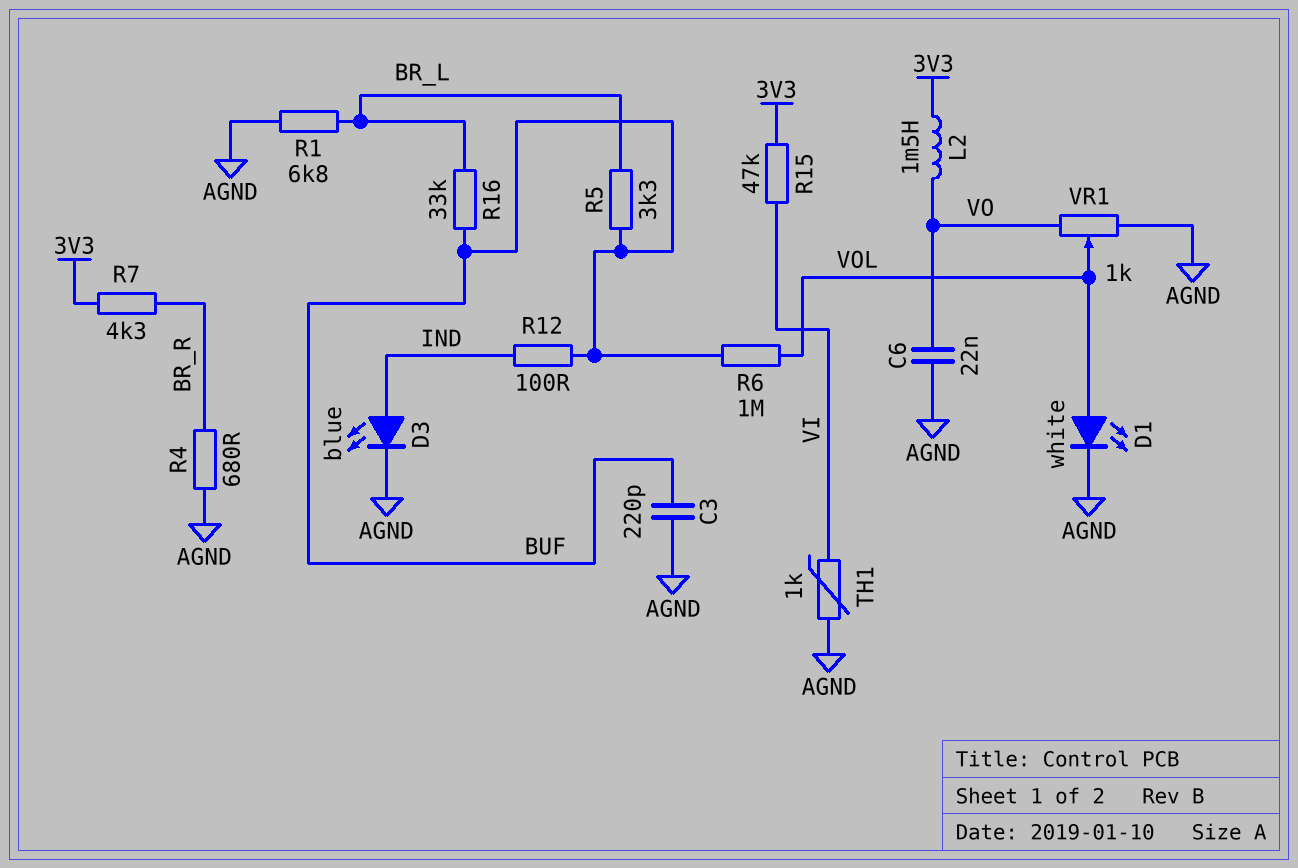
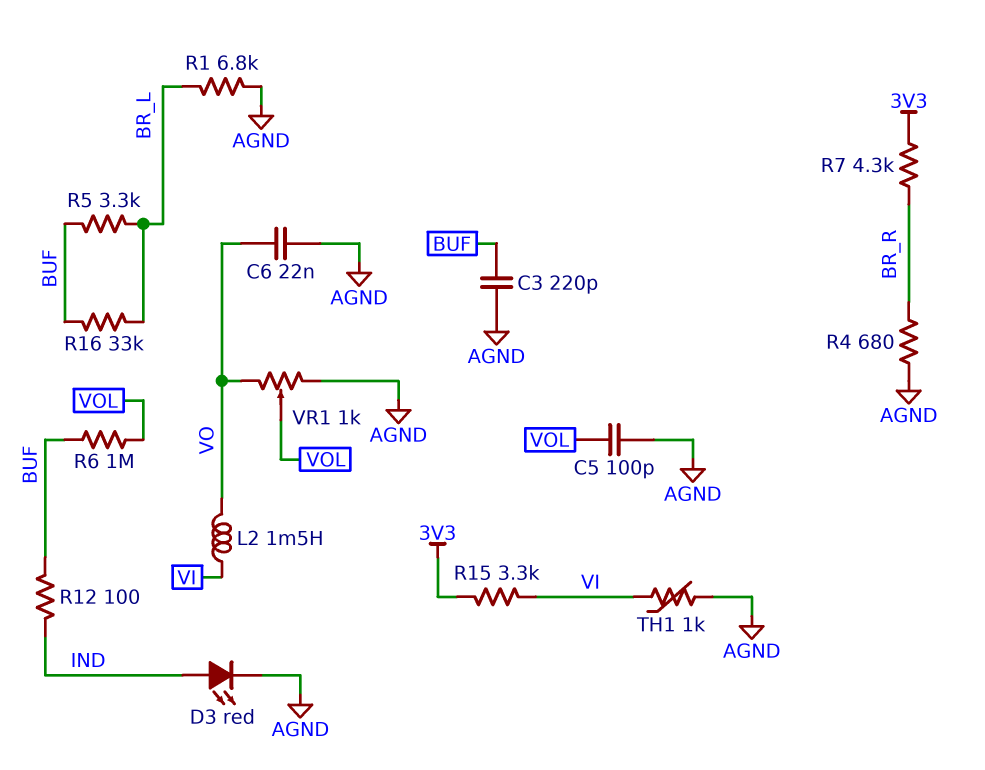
C5: none -> 100pF (AGND, VOL)
D1: LED white (A VOL, K AGND) -> none
D3: LED blue (A IND, K AGND) -> LED red (A IND, K AGND)
L2: 1.5mH (3V3, VO) -> 1.5mH (VI, VO)
R15: 47k (3V3, VI) -> 3.3k (3V3, VI)

